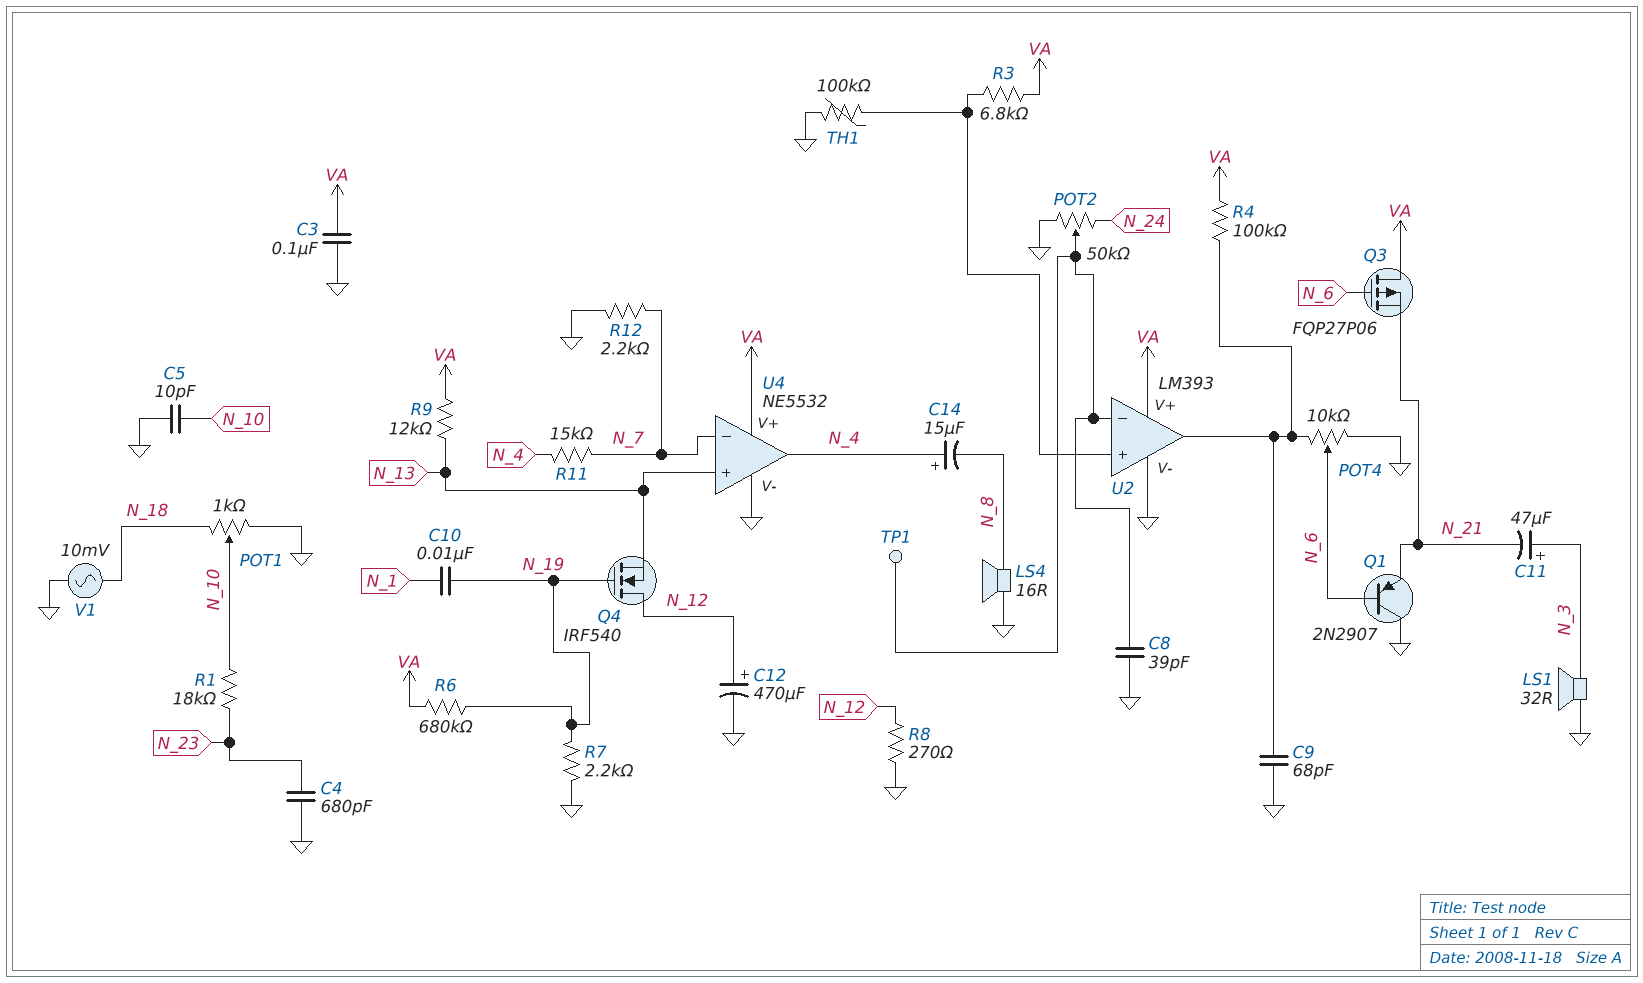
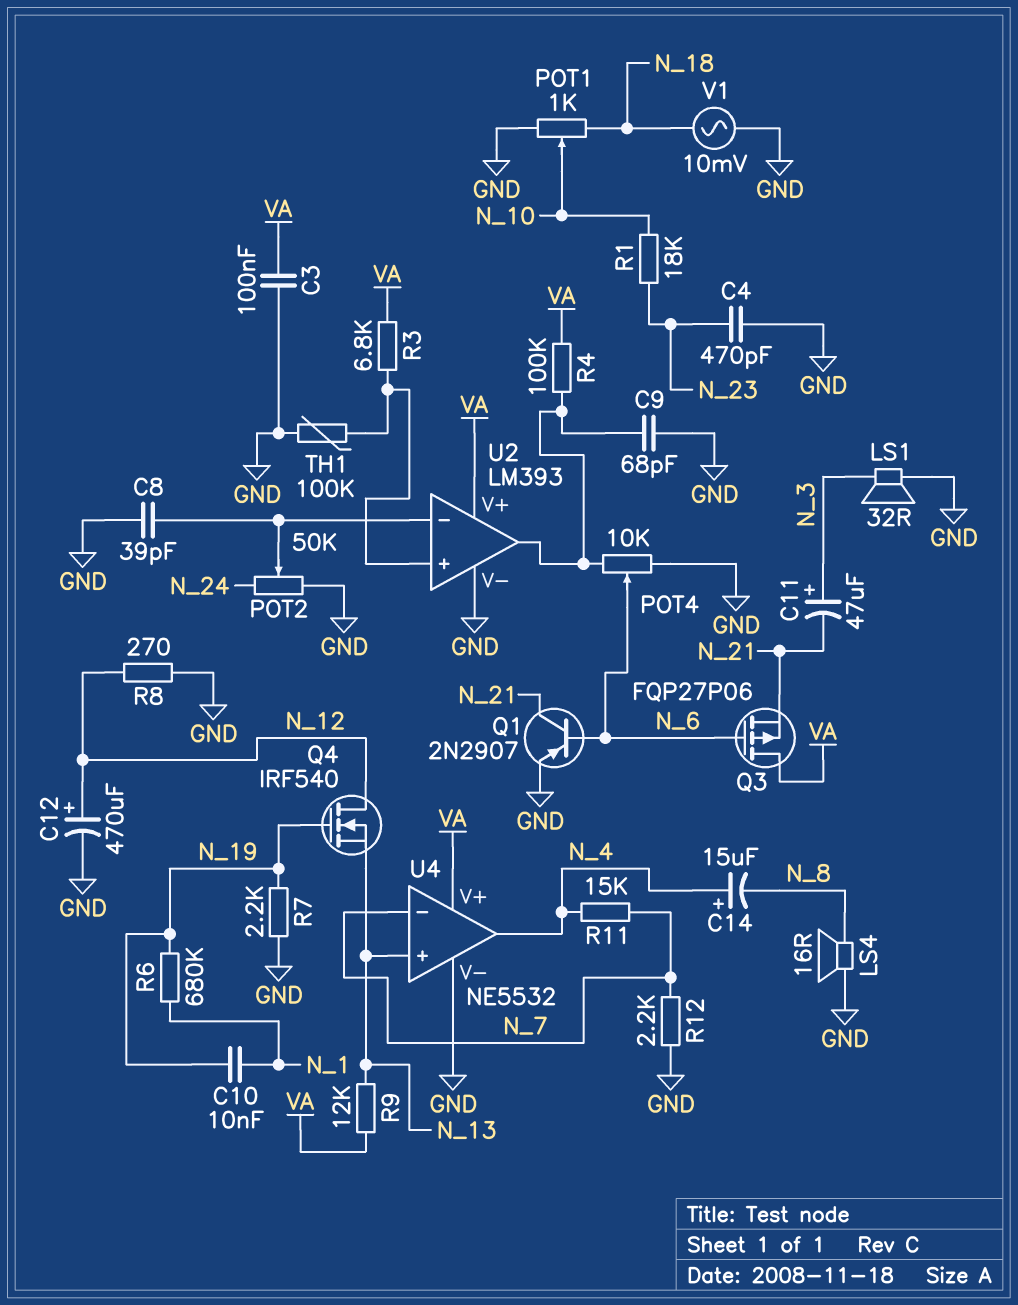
C4: 680pF (GND, N_23) -> 470pF (GND, N_23)
C5: 10pF (GND, N_10) -> none
Q1: PNP 2N2907 (B N_6, C GND, E N_21) -> PNP 2N2907 (B N_6, C N_21, E GND)
R6: 680k (N_19, VA) -> 680k (N_1, N_19)
TP1: test point (U2/in-) -> none

